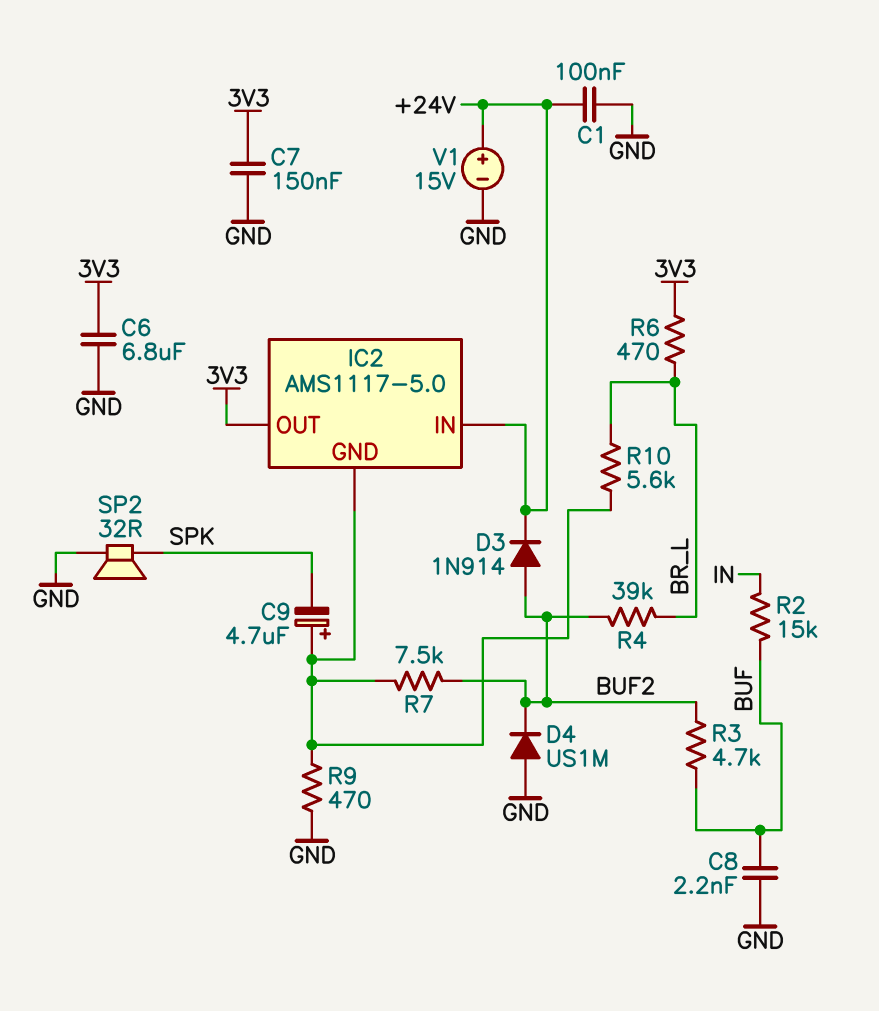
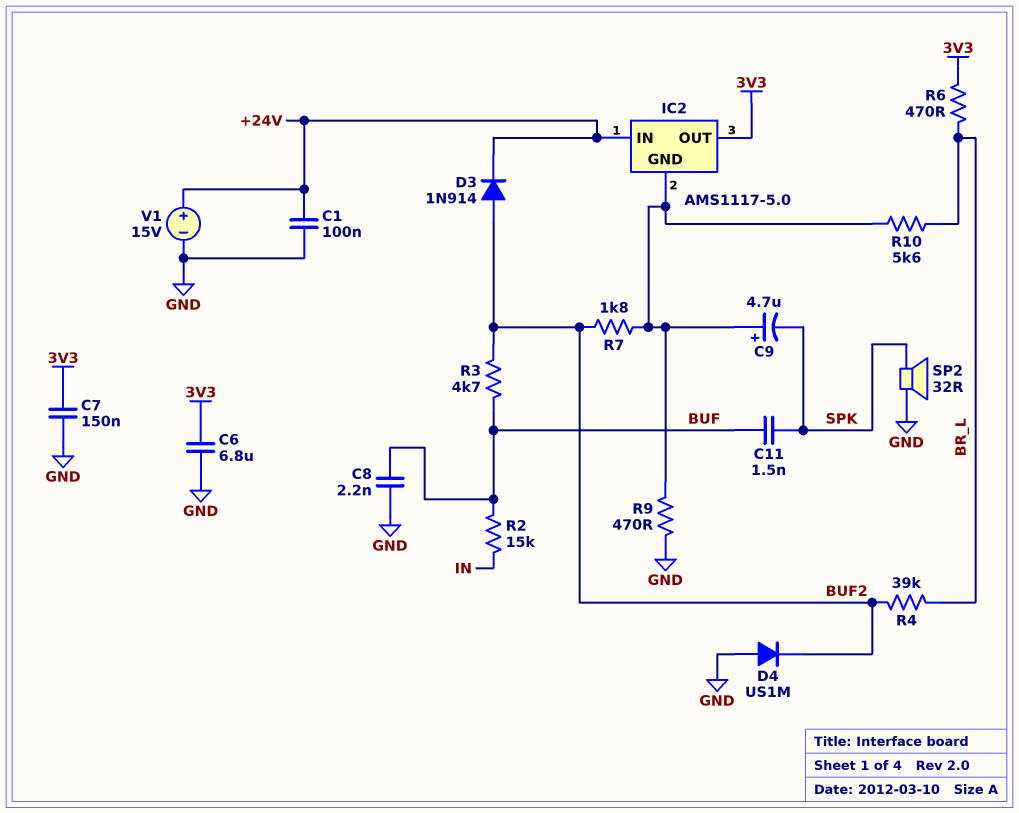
C11: none -> 1.5nF (BUF, SPK)
R7: 7.5k (BUF2, IC2/GND) -> 1.8k (BUF2, IC2/GND)

